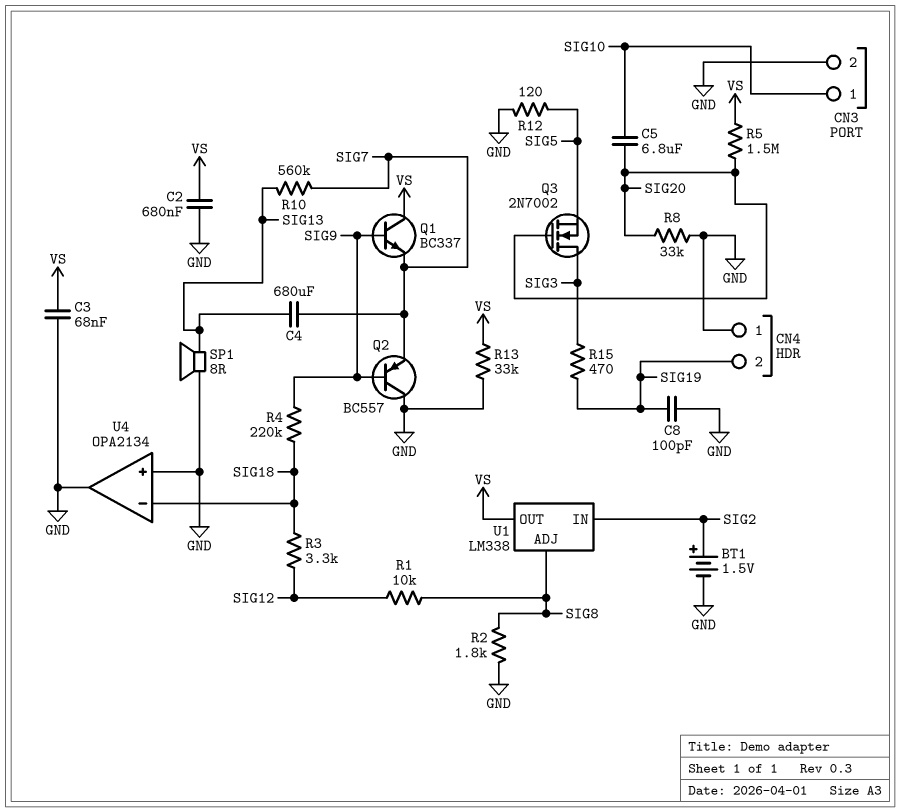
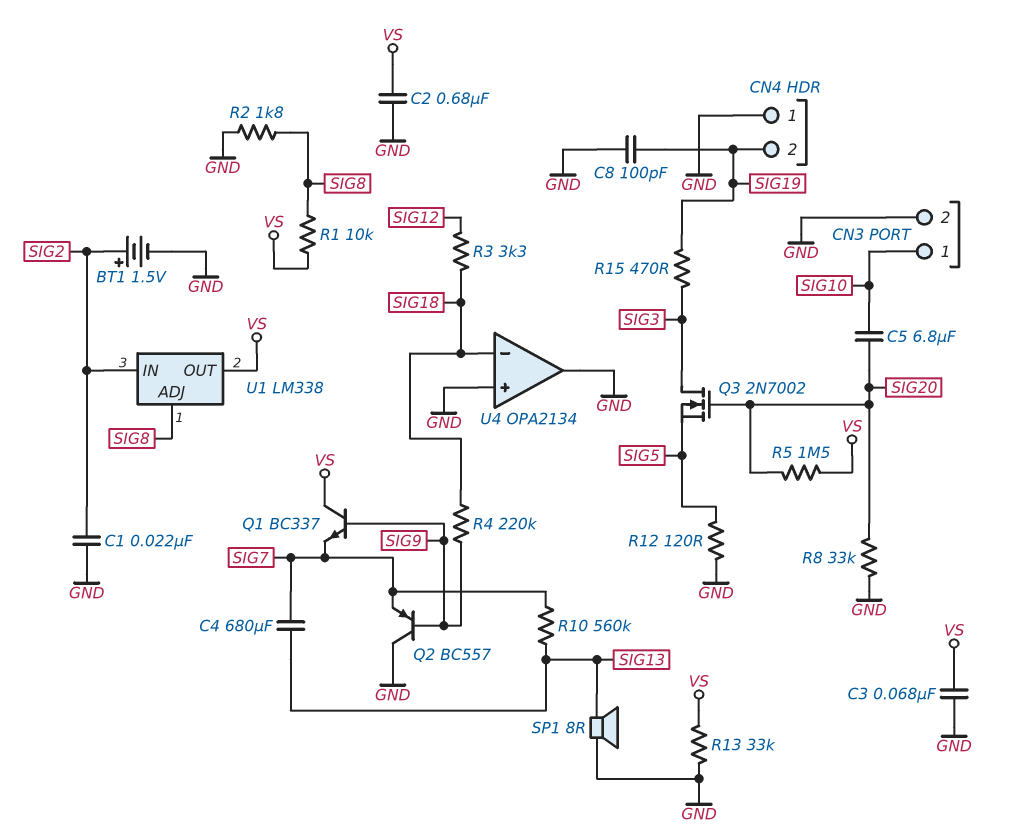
C1: none -> 22nF (GND, SIG2)
R1: 10k (SIG8, SIG12) -> 10k (SIG8, VS)

